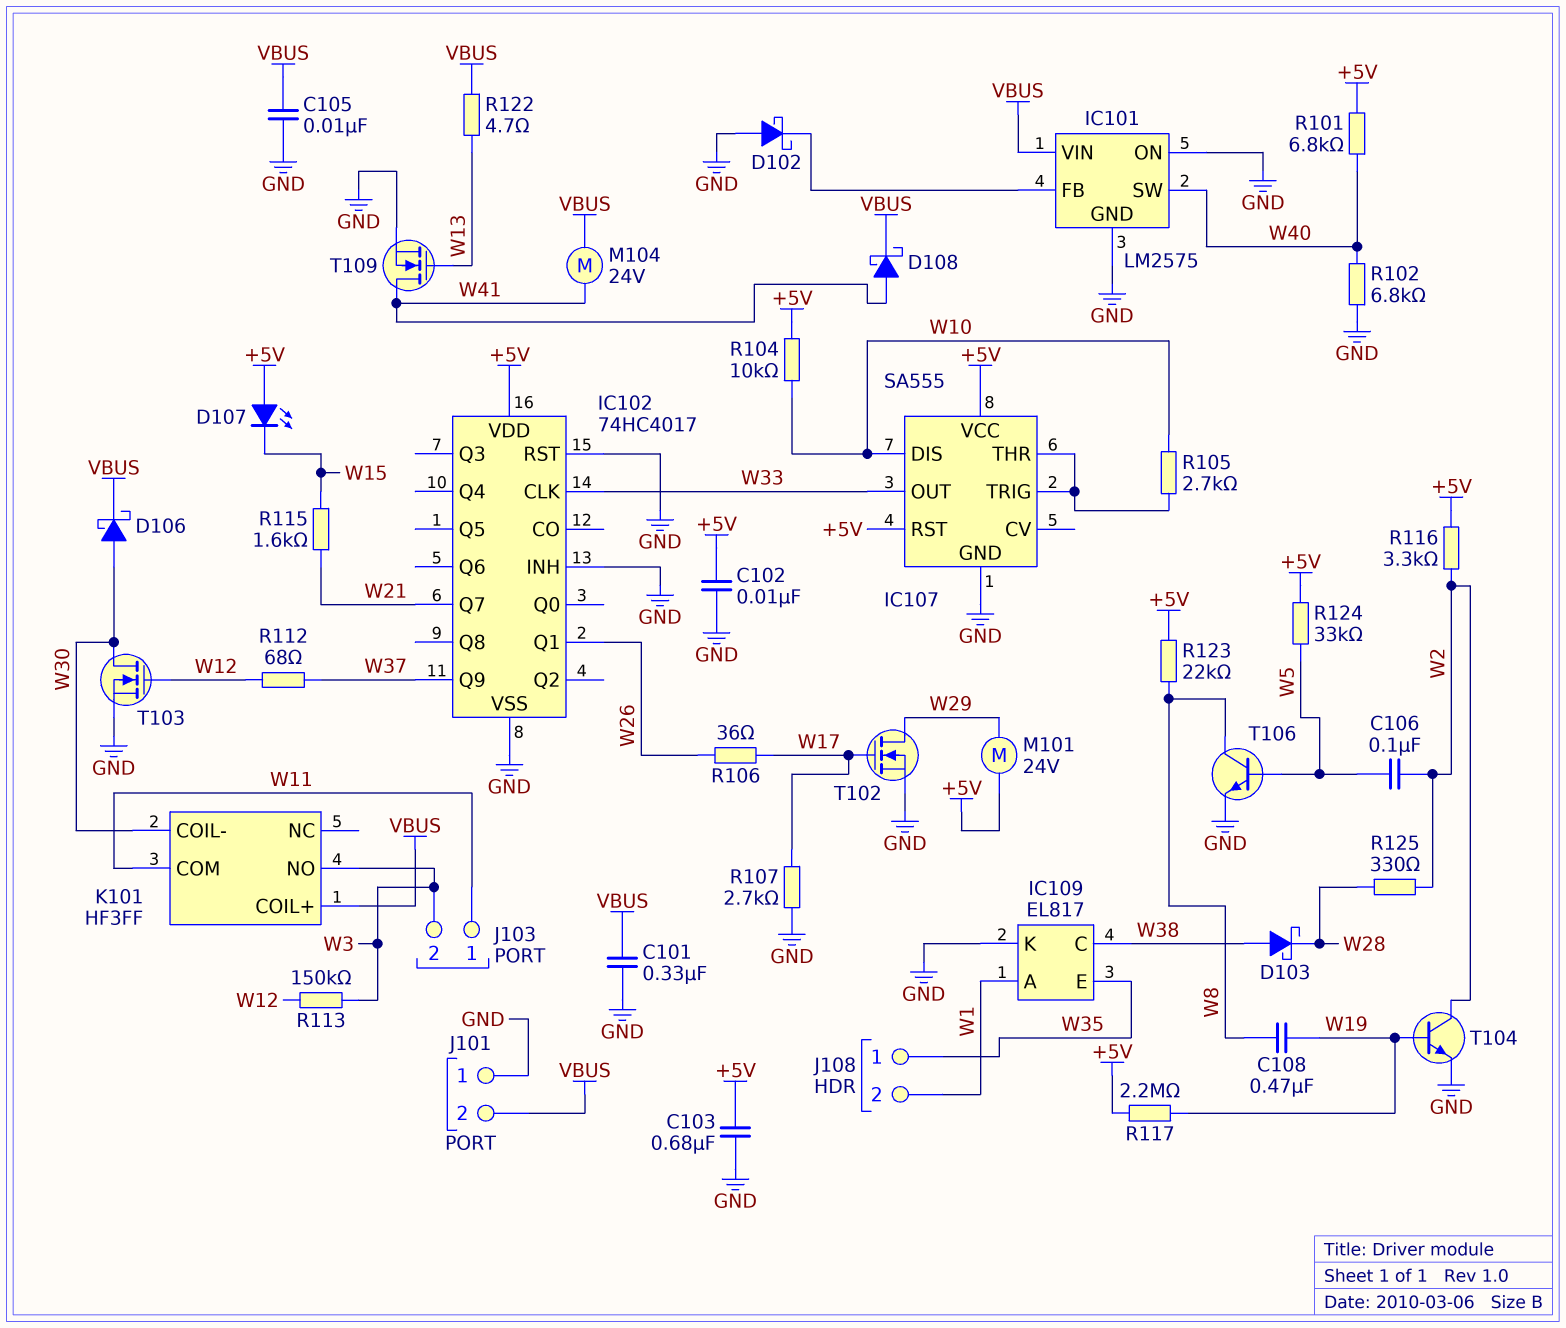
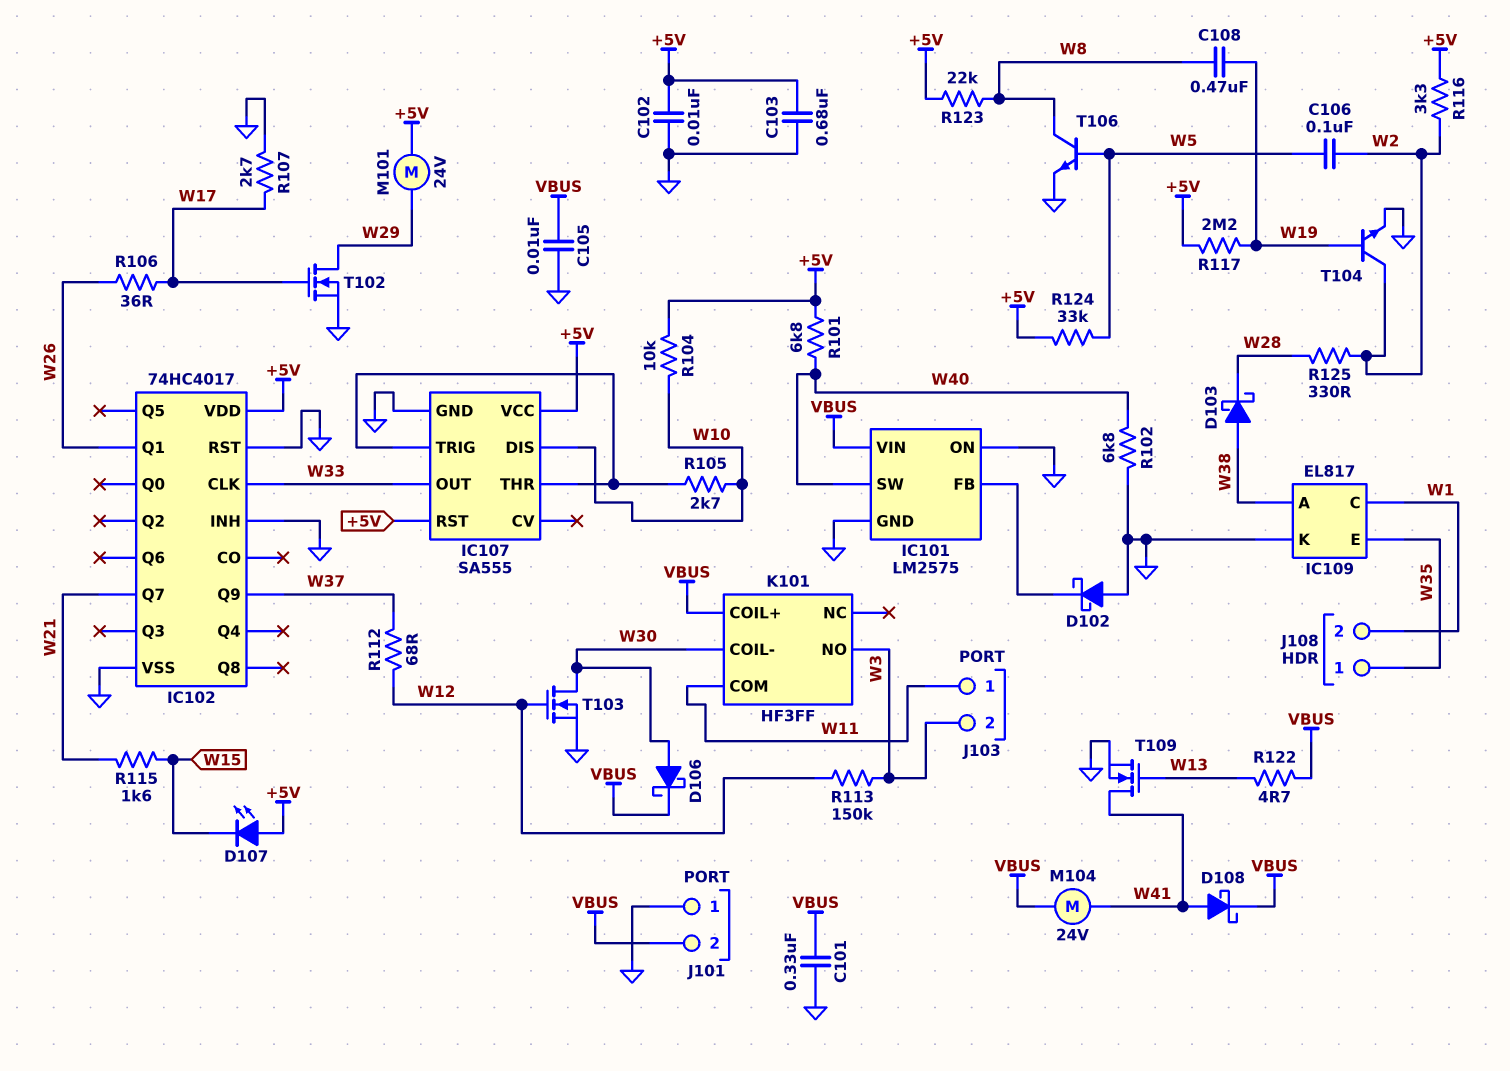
IC109 pin A: W1 -> W38
IC109 pin C: W38 -> W1

